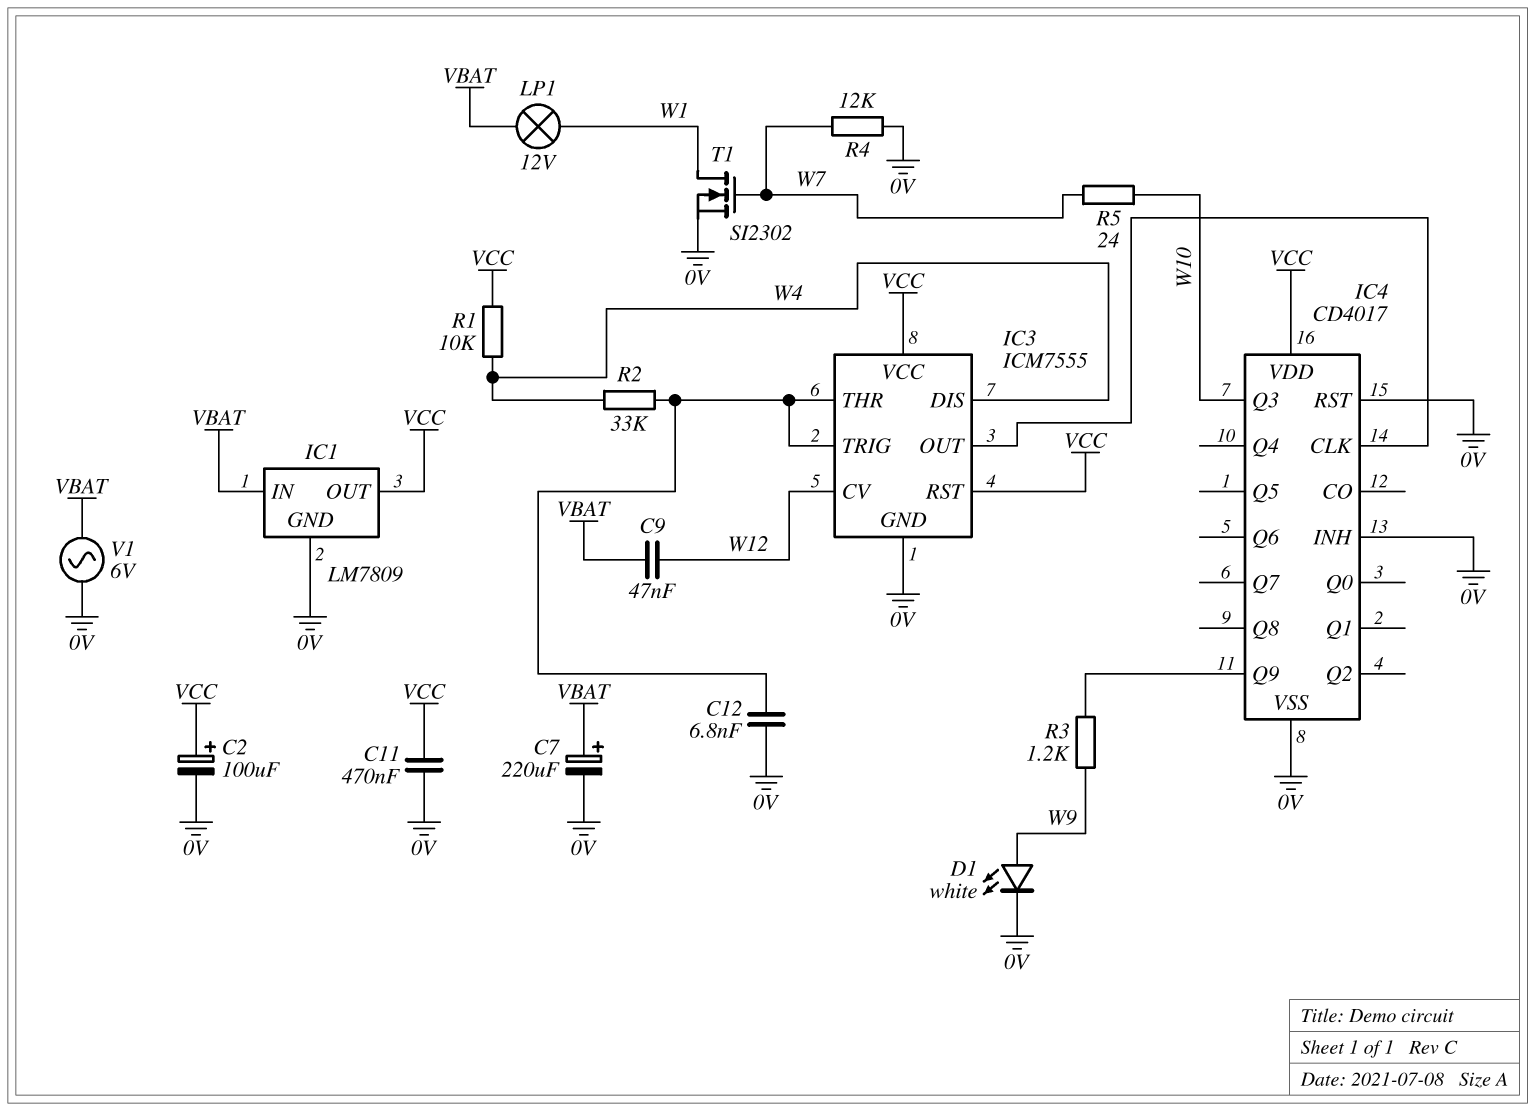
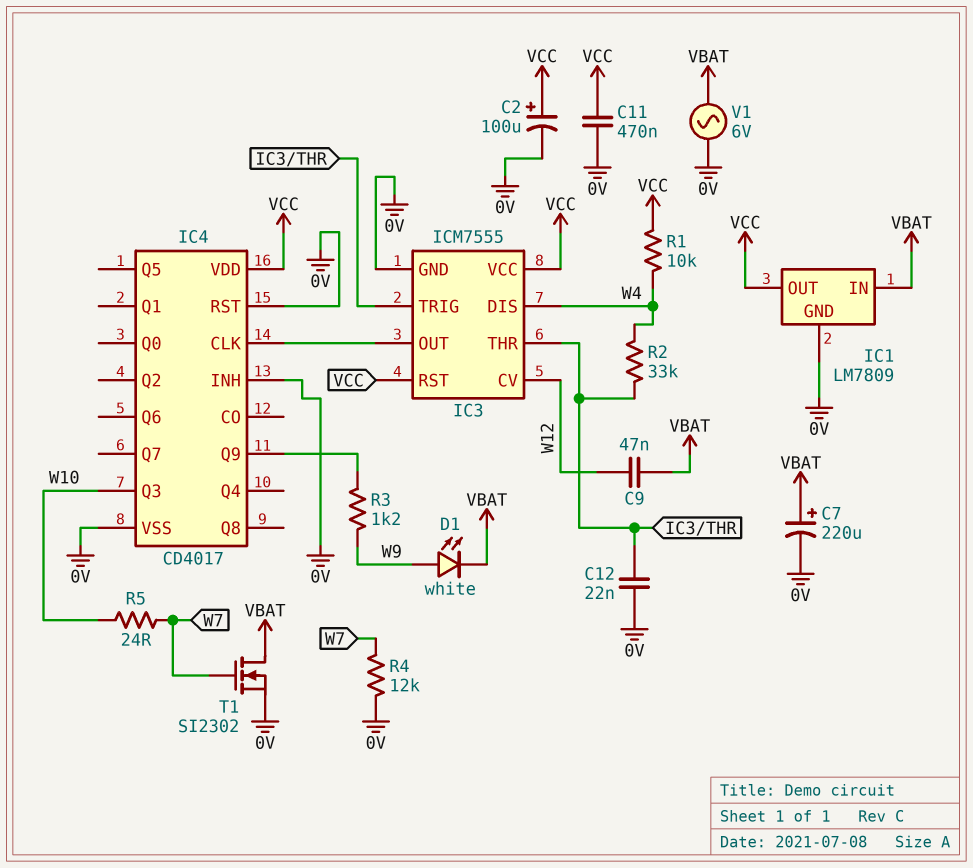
C12: 6.8nF (0V, IC3/THR) -> 22nF (0V, IC3/THR)
D1: LED white (A W9, K 0V) -> LED white (A W9, K VBAT)
LP1: lamp 12V (VBAT, W1) -> none
T1: NMOS SI2302 (G W7, D W1, S 0V) -> NMOS SI2302 (G W7, D VBAT, S 0V)

